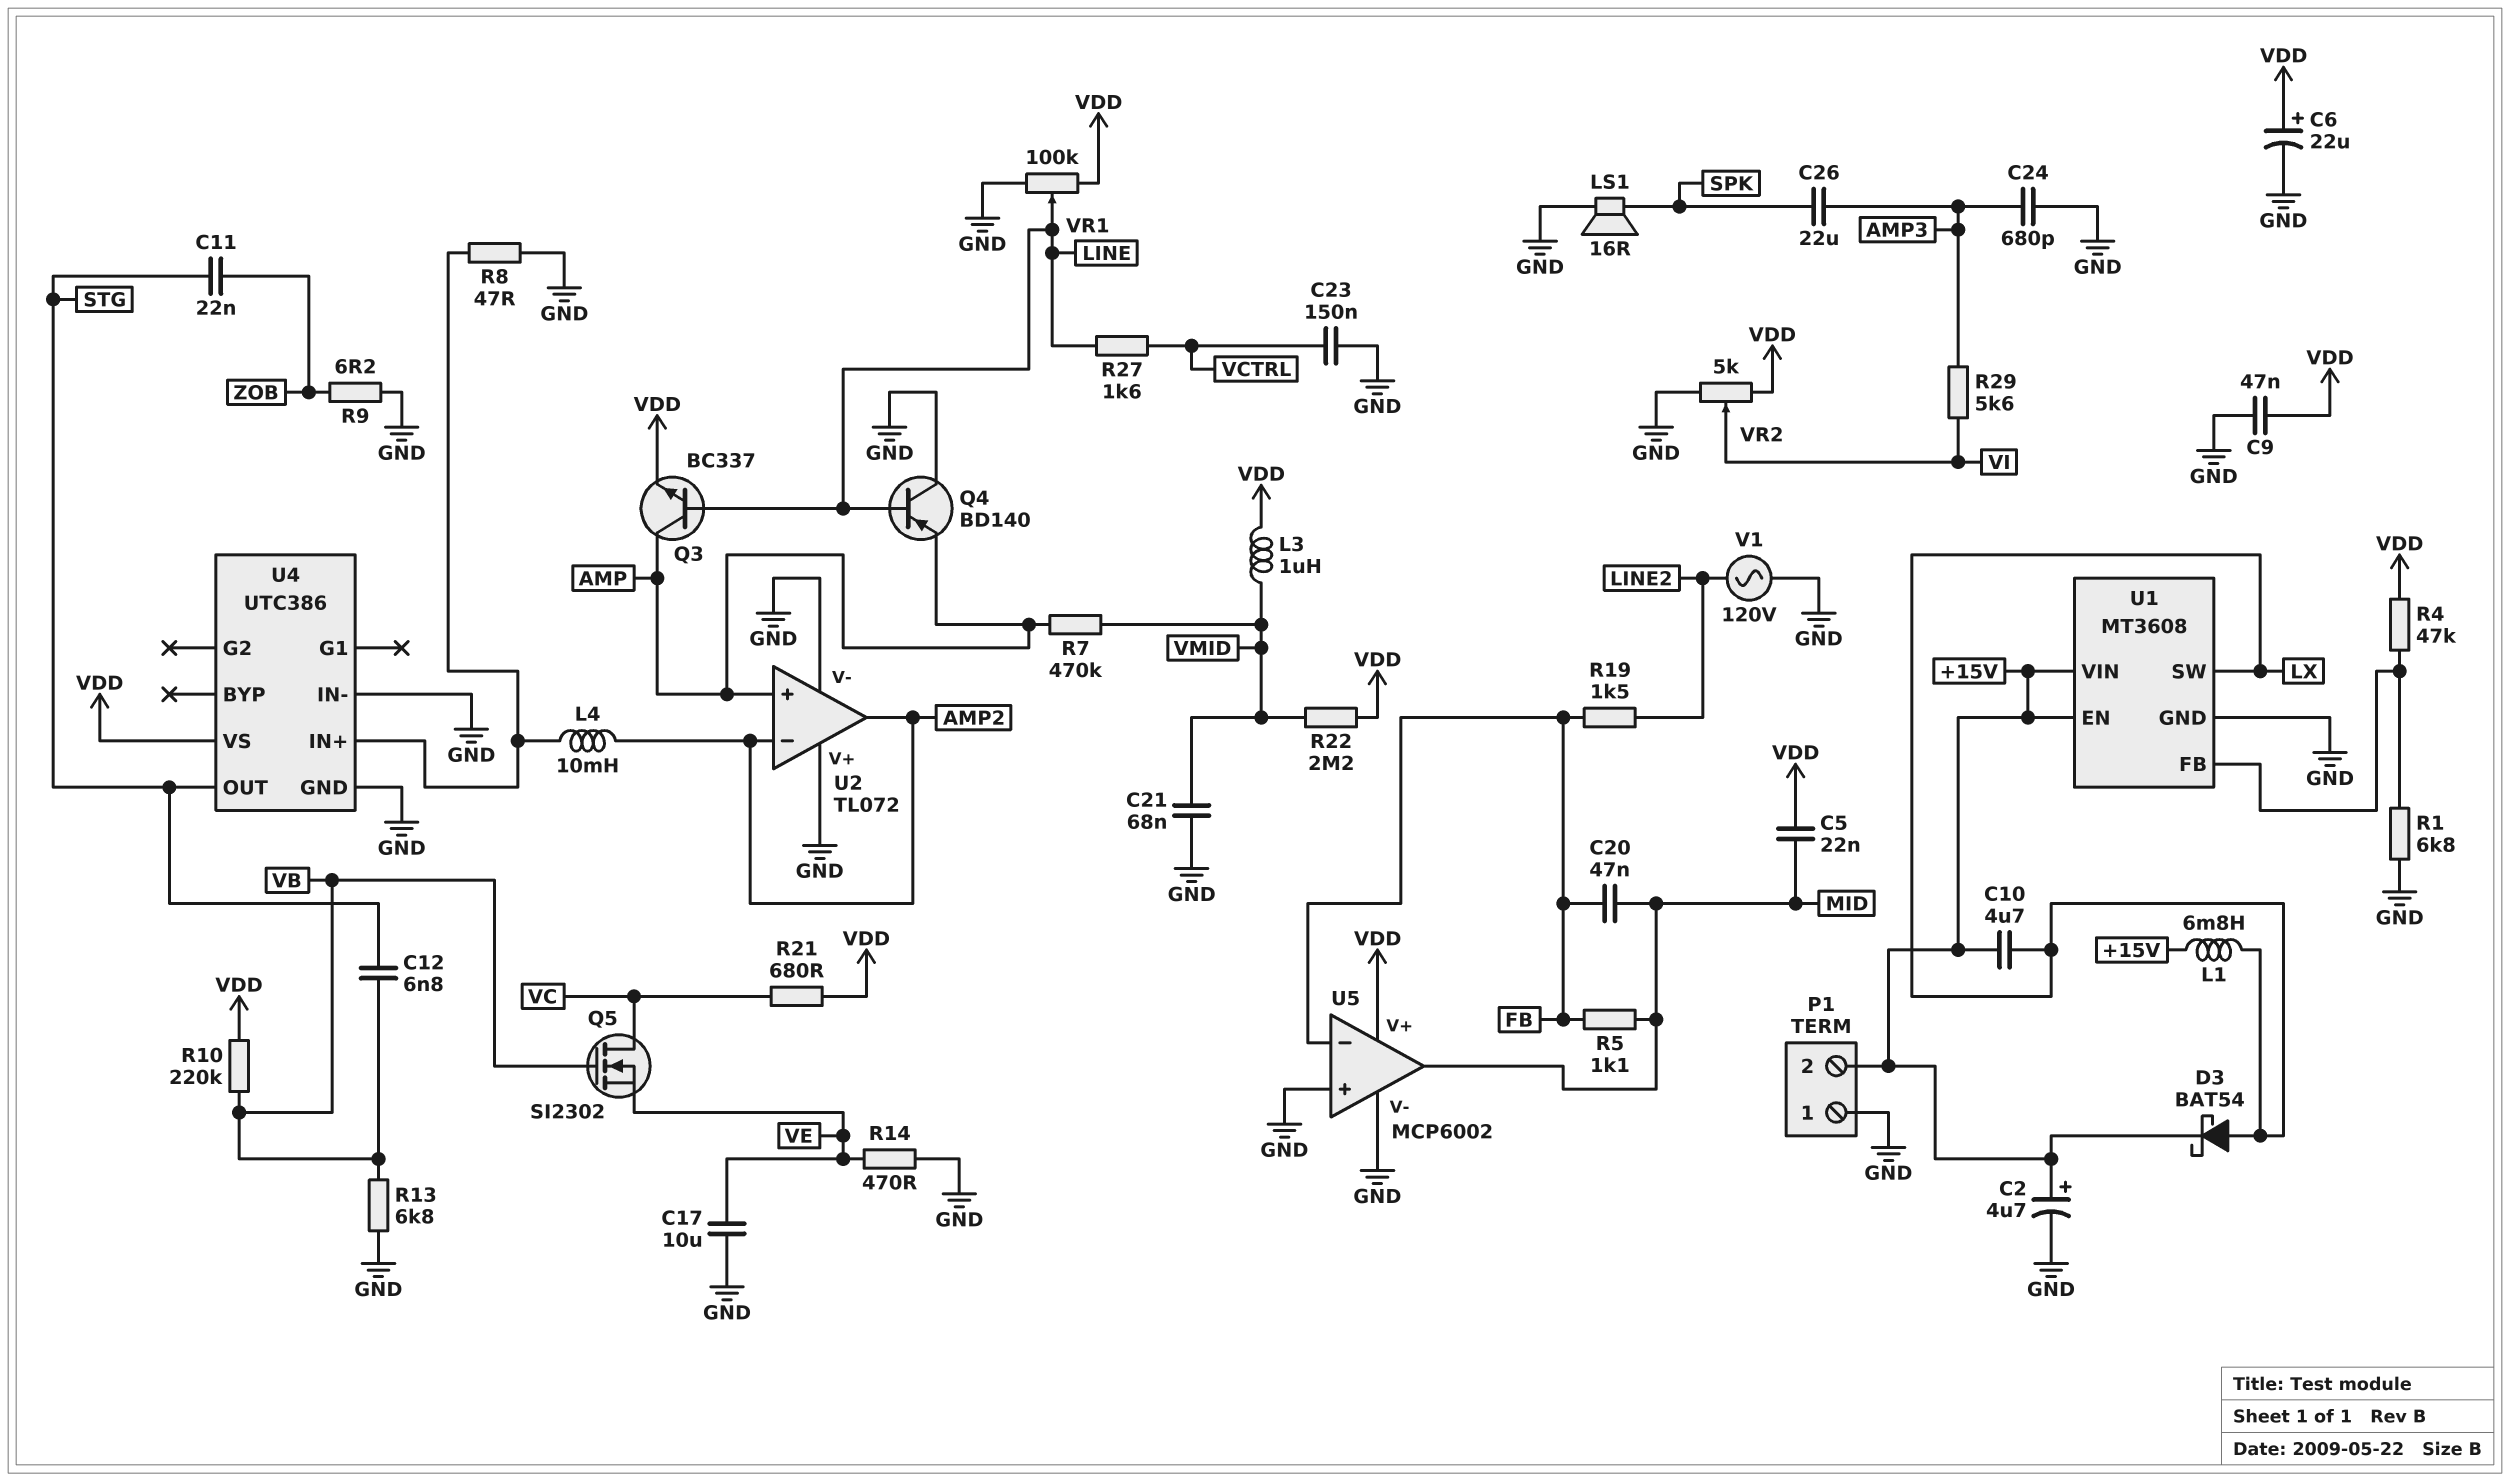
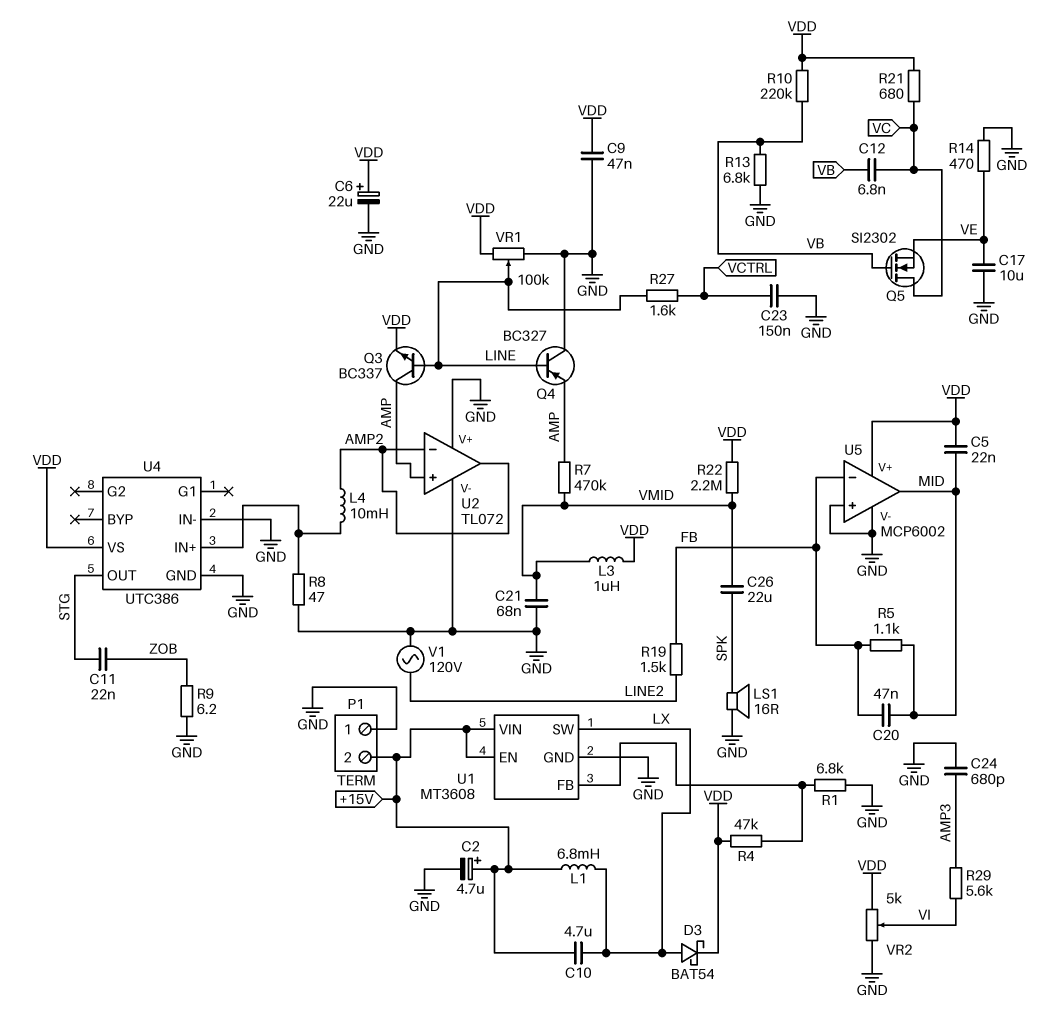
C12: 6.8nF (STG, VB) -> 6.8nF (VB, VC)
C26: 22uF (AMP3, SPK) -> 22uF (SPK, VMID)
D3: schottky BAT54 (A LX, K +15V) -> schottky BAT54 (A LX, K VDD)
Q4: PNP BD140 (B LINE, C GND, E AMP) -> PNP BC327 (B LINE, C GND, E AMP)

